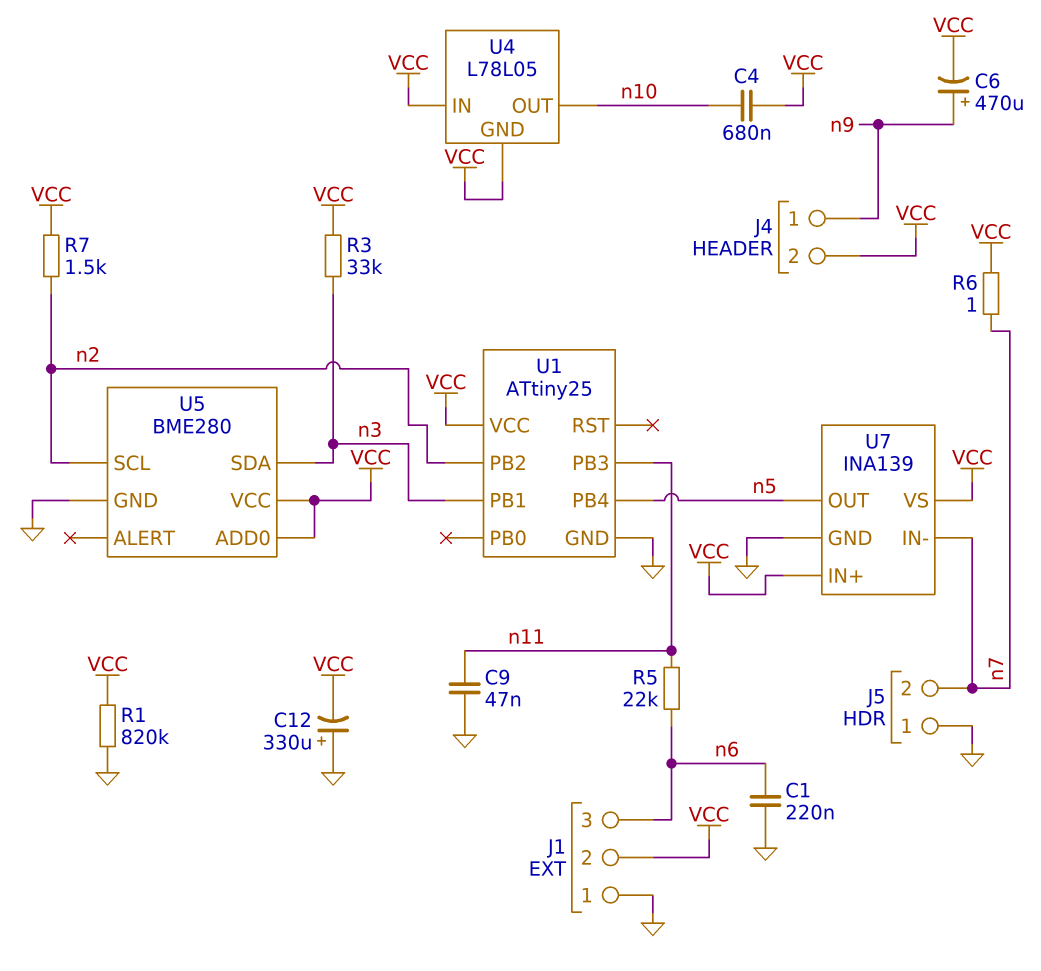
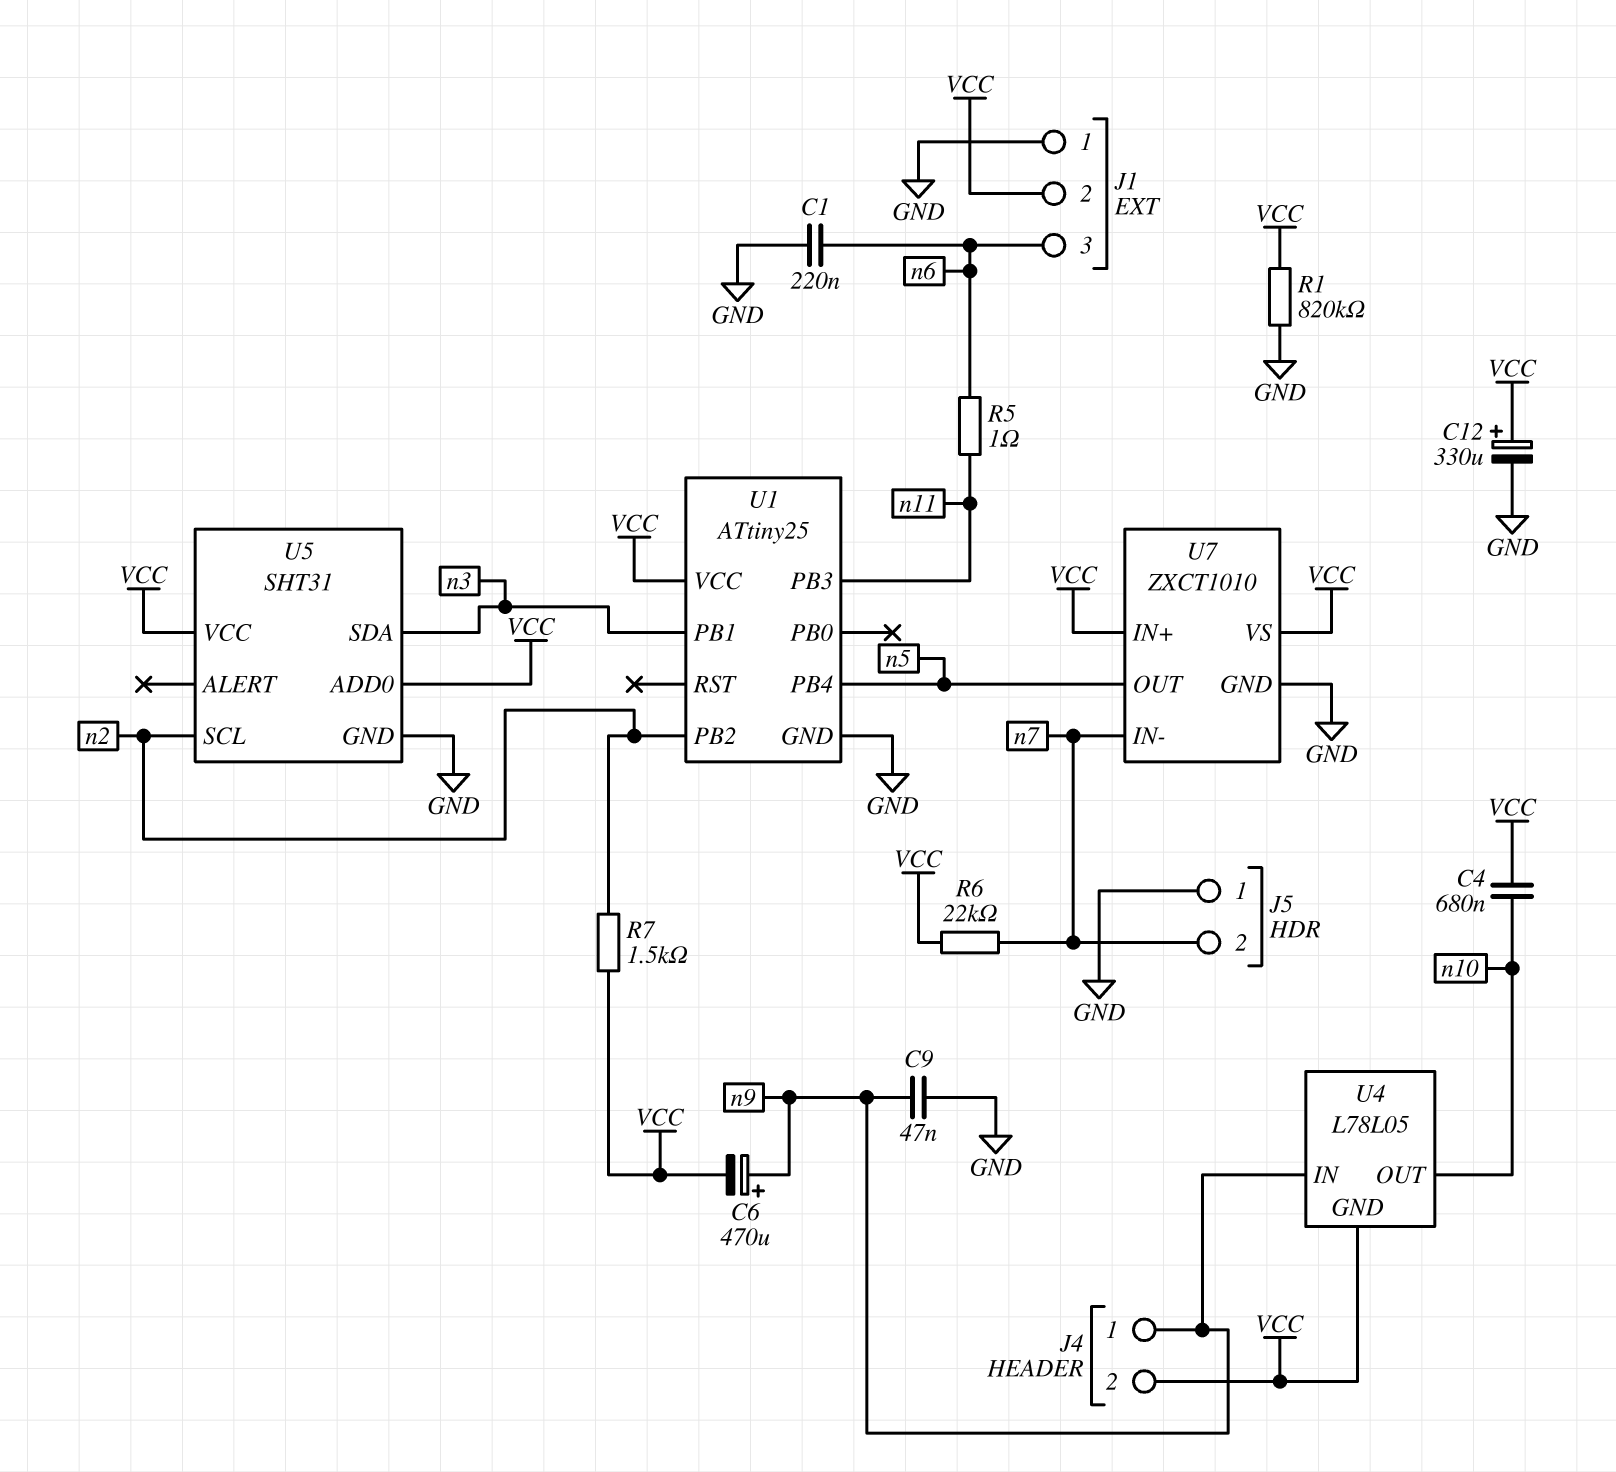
C9: 47nF (GND, n11) -> 47nF (GND, n9)
C12: 330uF (plus GND, minus VCC) -> 330uF (plus VCC, minus GND)
R3: 33k (VCC, n3) -> none
R5: 22k (n6, n11) -> 1 (n6, n11)
R6: 1 (VCC, n7) -> 22k (VCC, n7)
U4 pin IN: VCC -> n9
U5: BME280 -> SHT31
U7: INA139 -> ZXCT1010

